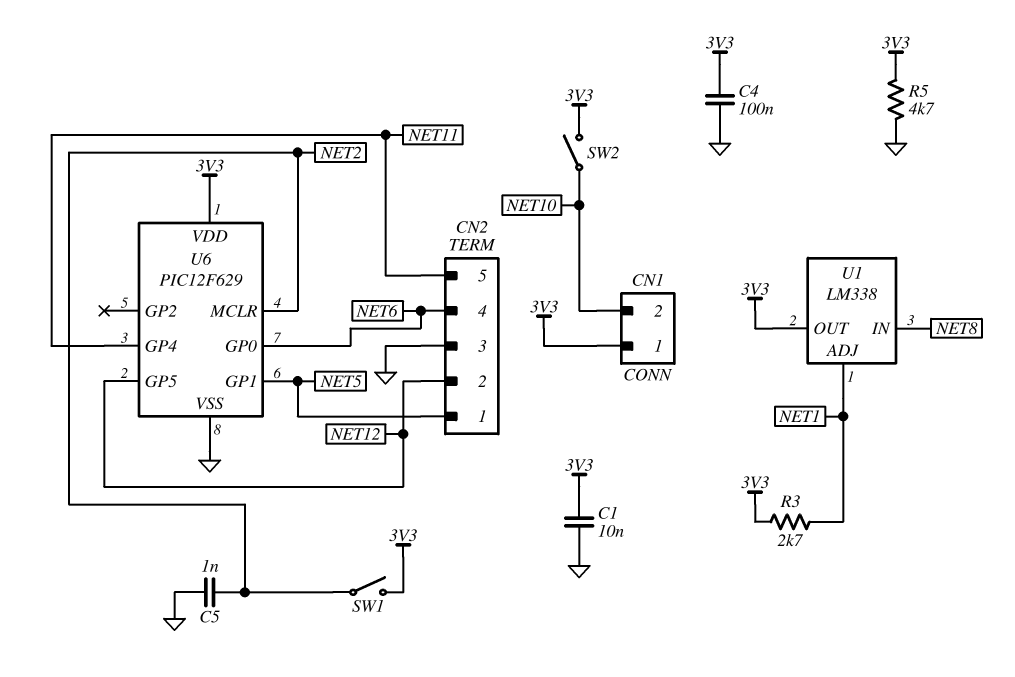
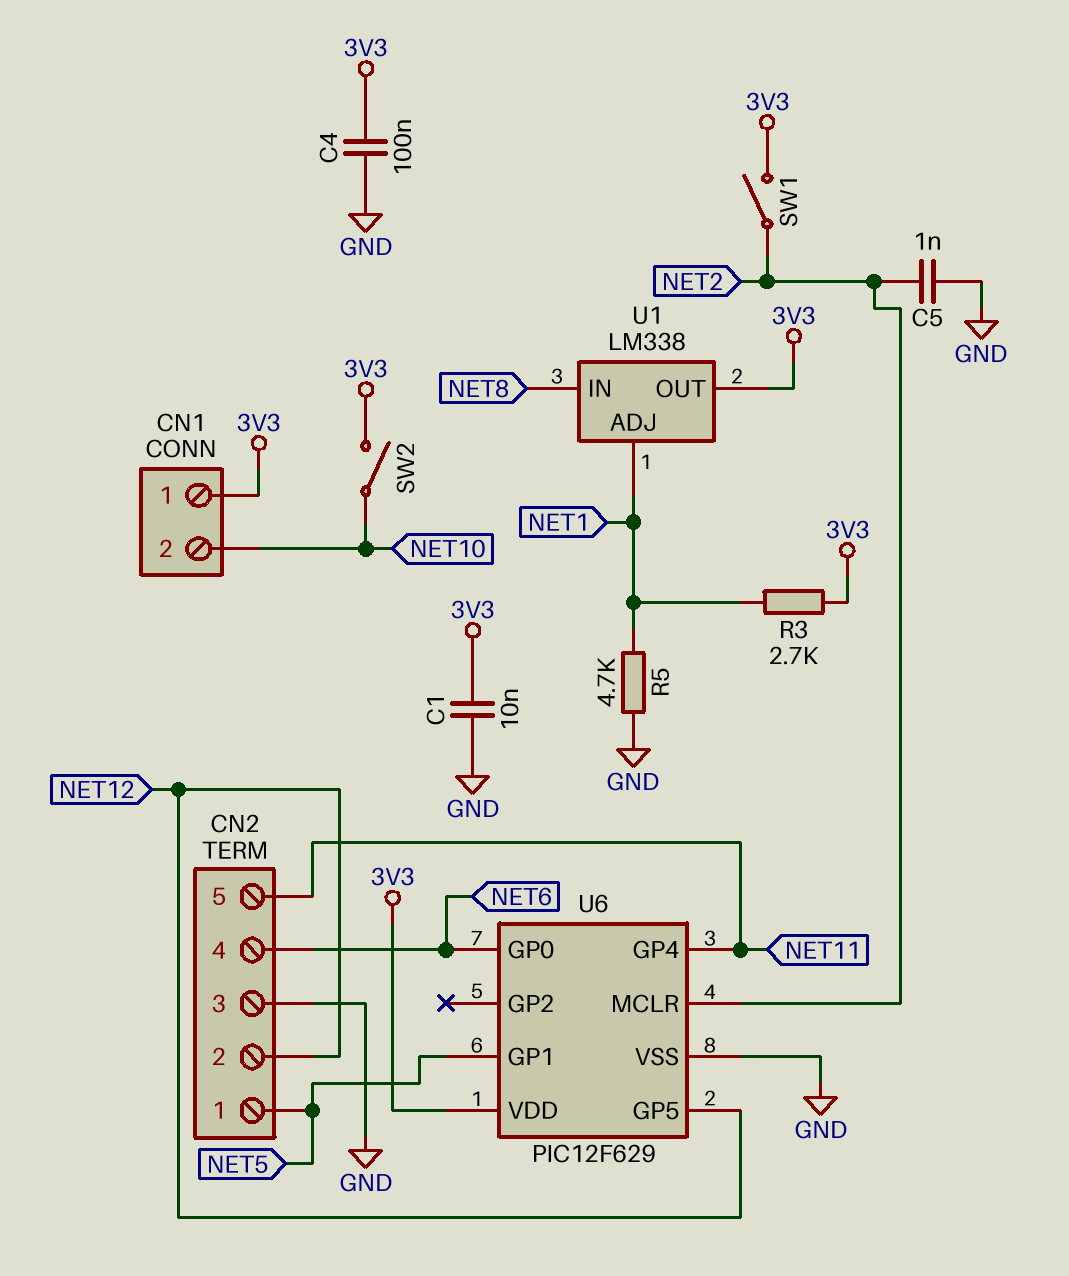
R5: 4.7k (3V3, GND) -> 4.7k (GND, NET1)

